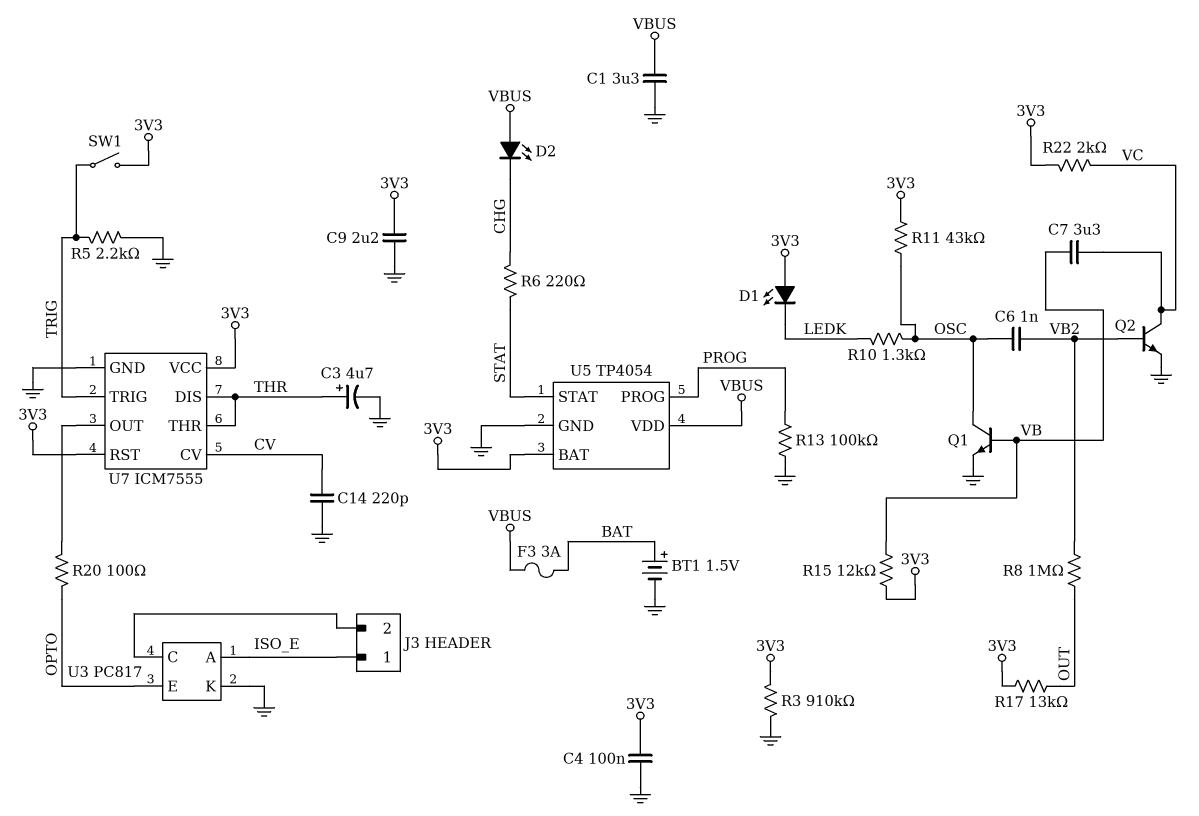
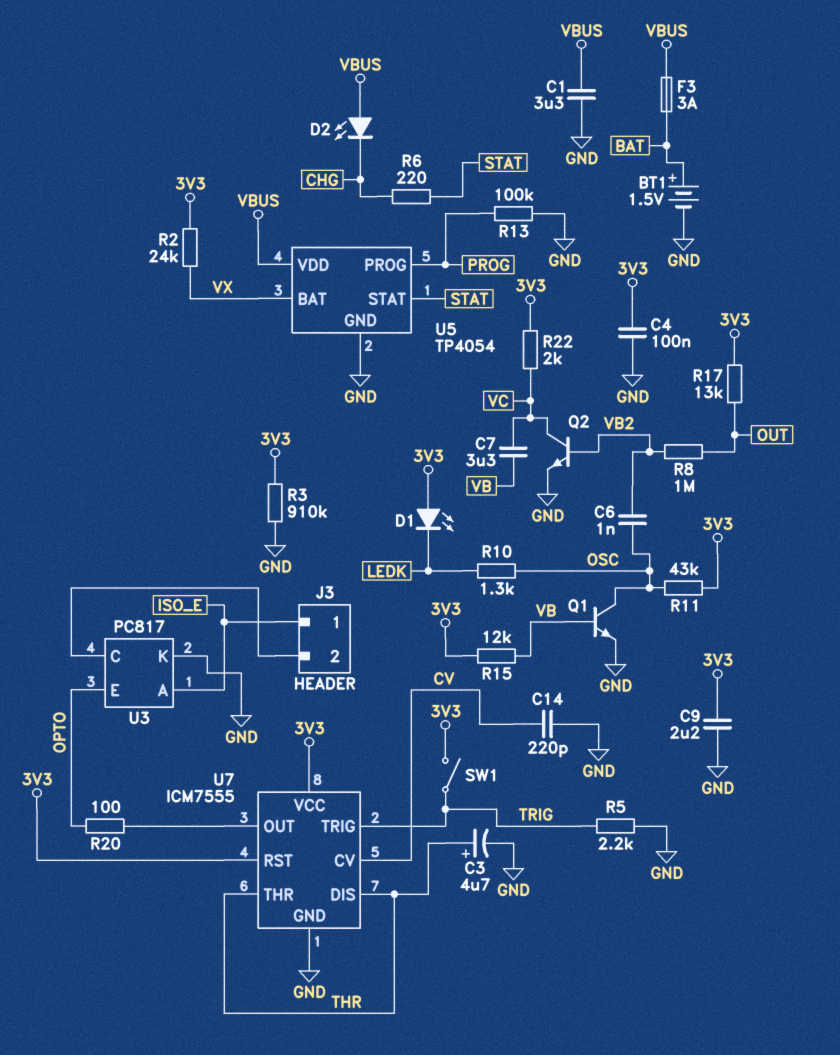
R2: none -> 24k (3V3, VX)
U5 pin BAT: 3V3 -> VX

